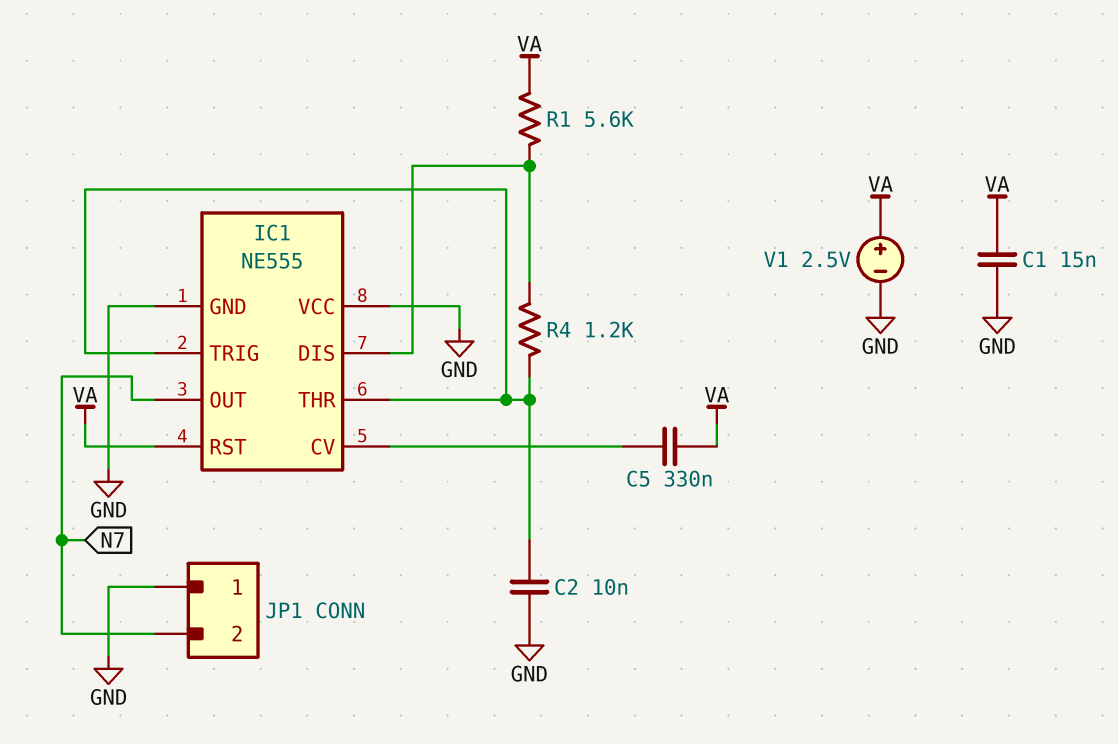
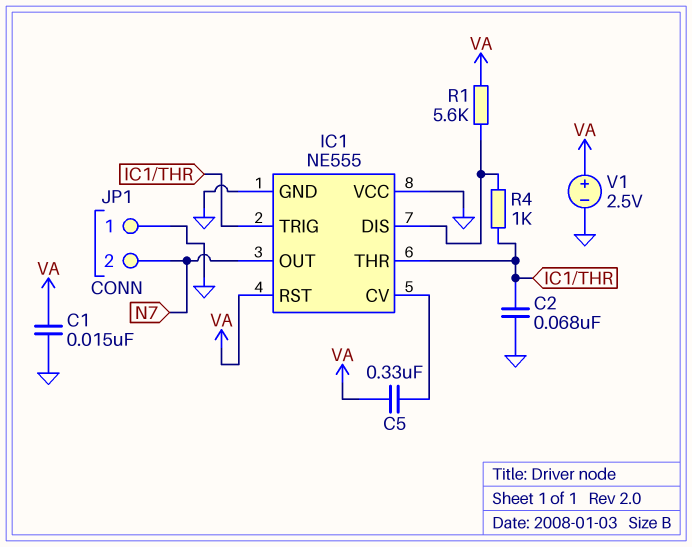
C2: 10nF (GND, IC1/THR) -> 68nF (GND, IC1/THR)
R4: 1.2k (IC1/DIS, IC1/THR) -> 1k (IC1/DIS, IC1/THR)

